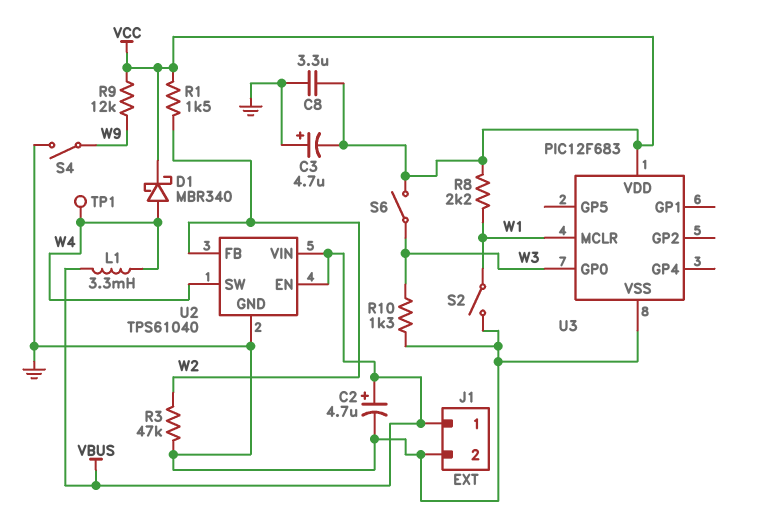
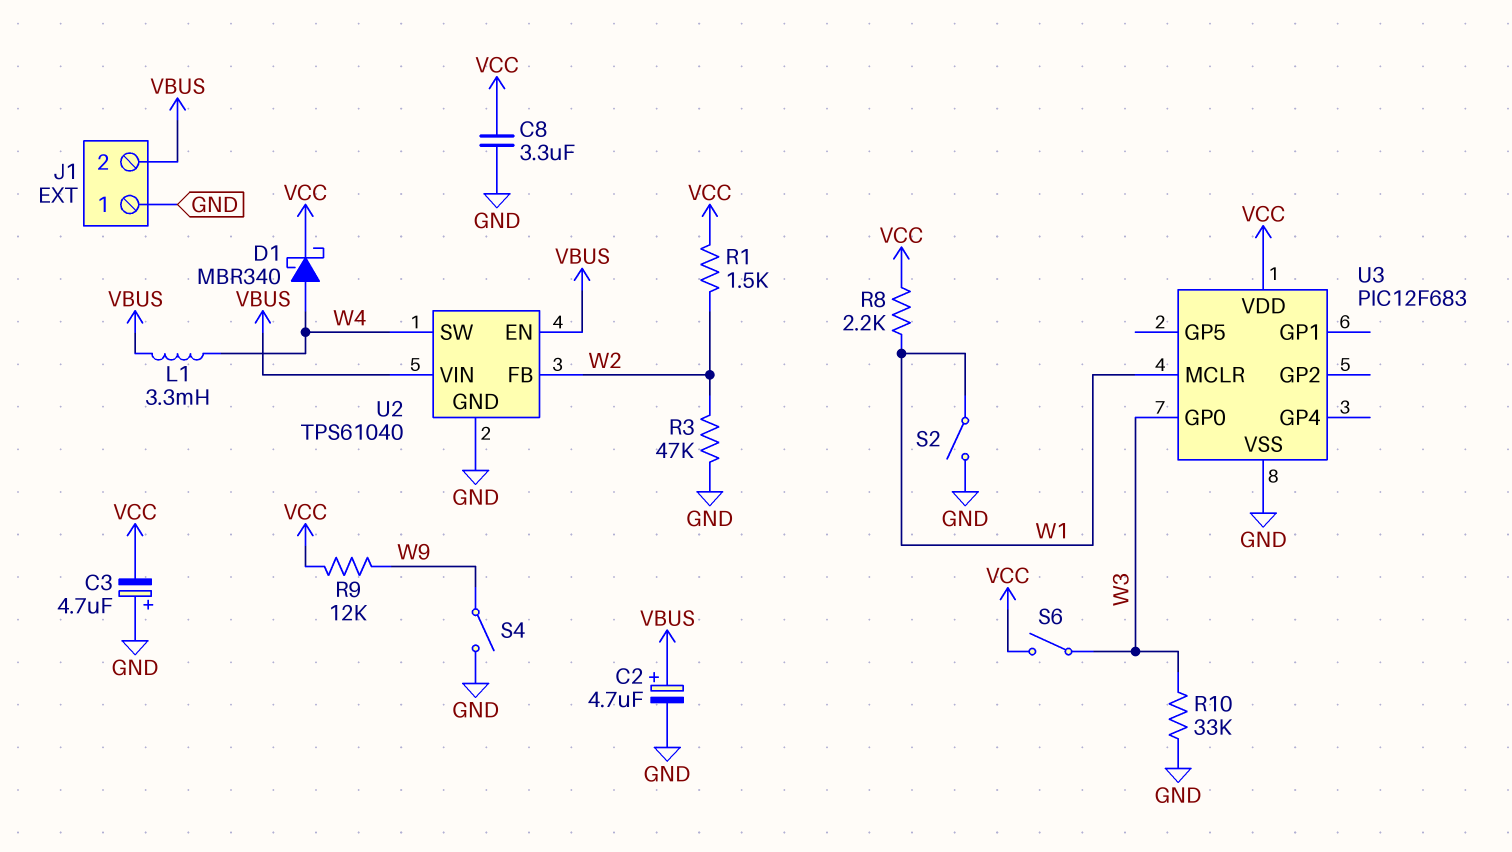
J1 pin 1: VBUS -> GND
J1 pin 2: GND -> VBUS
R10: 1.3k (GND, W3) -> 33k (GND, W3)
TP1: test point (W4) -> none

